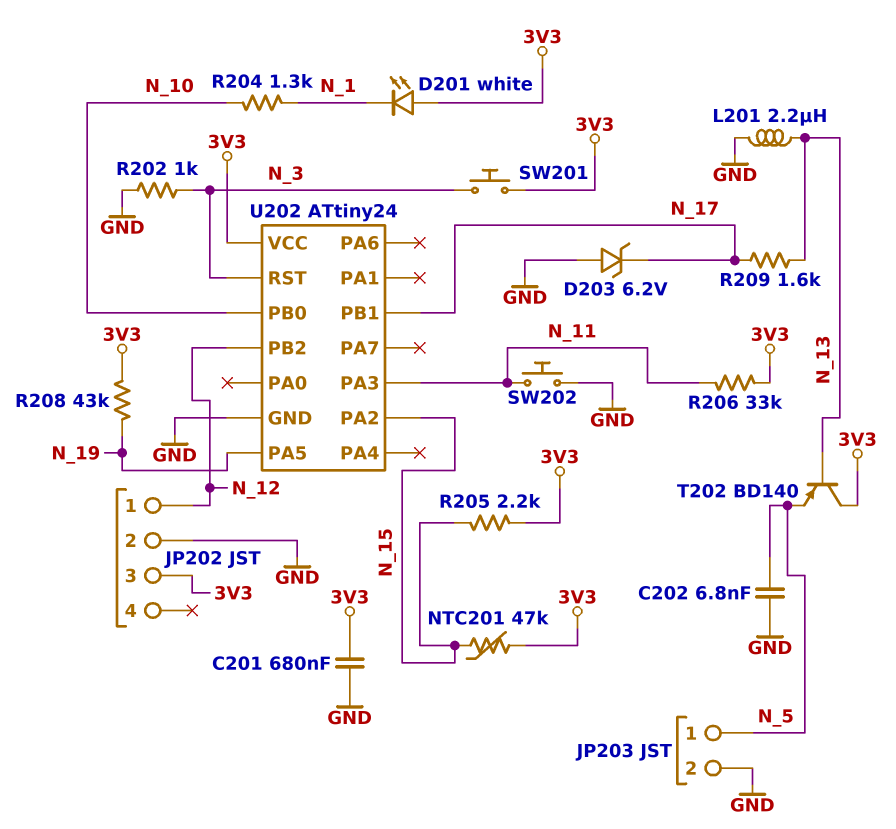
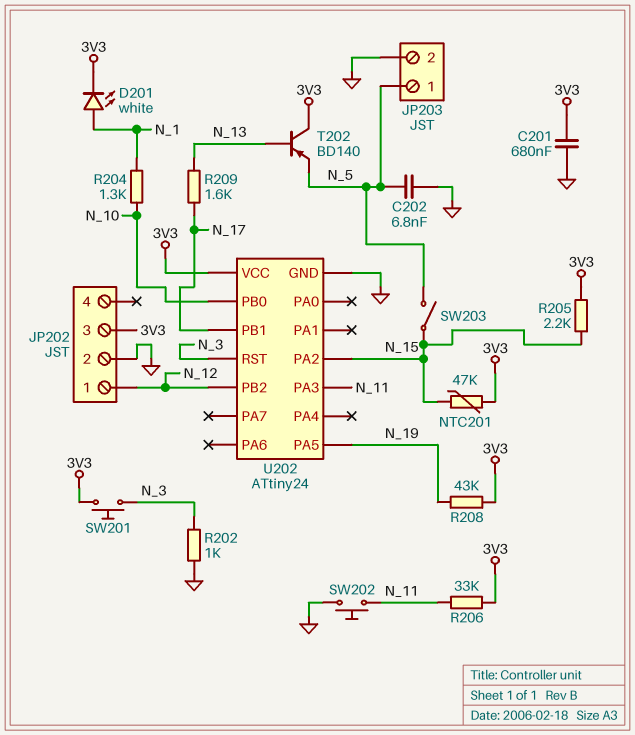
D201: LED white (A 3V3, K N_1) -> LED white (A N_1, K 3V3)
D203: zener 6.2V (A GND, K N_17) -> none
L201: 2.2uH (GND, N_13) -> none
SW203: none -> switch (N_5, N_15)

